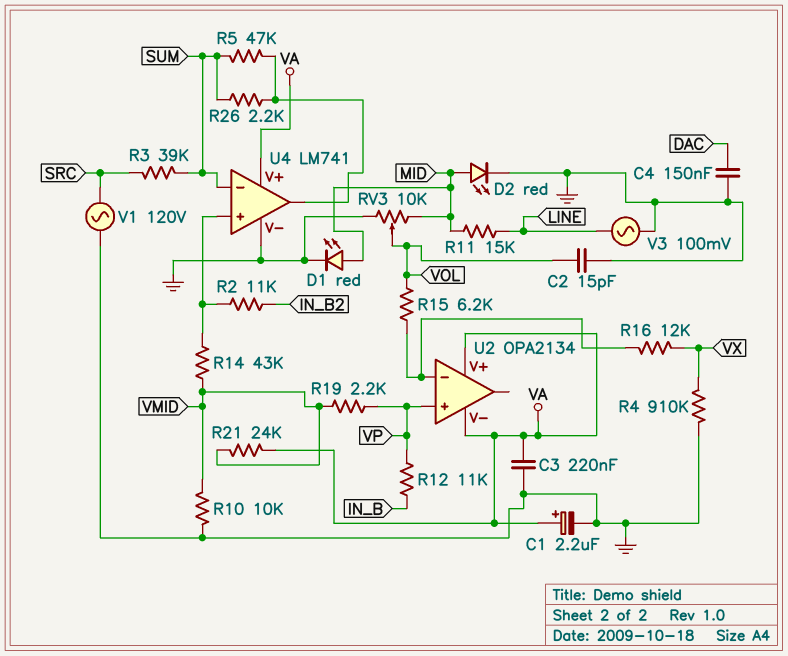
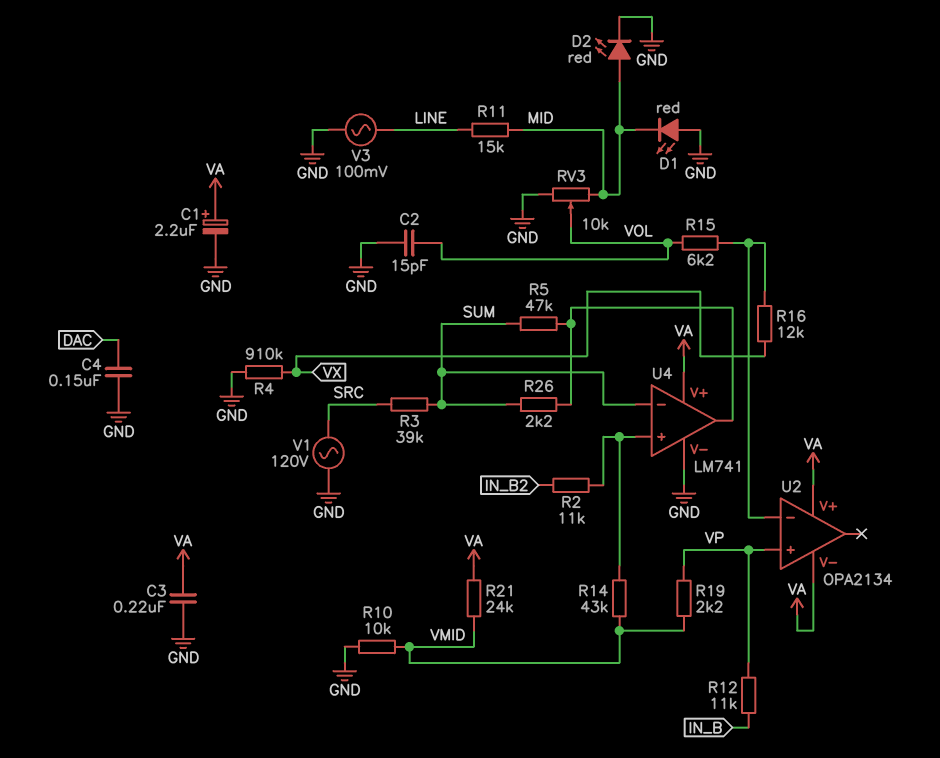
D1: LED red (A MID, K GND) -> LED red (A GND, K MID)

